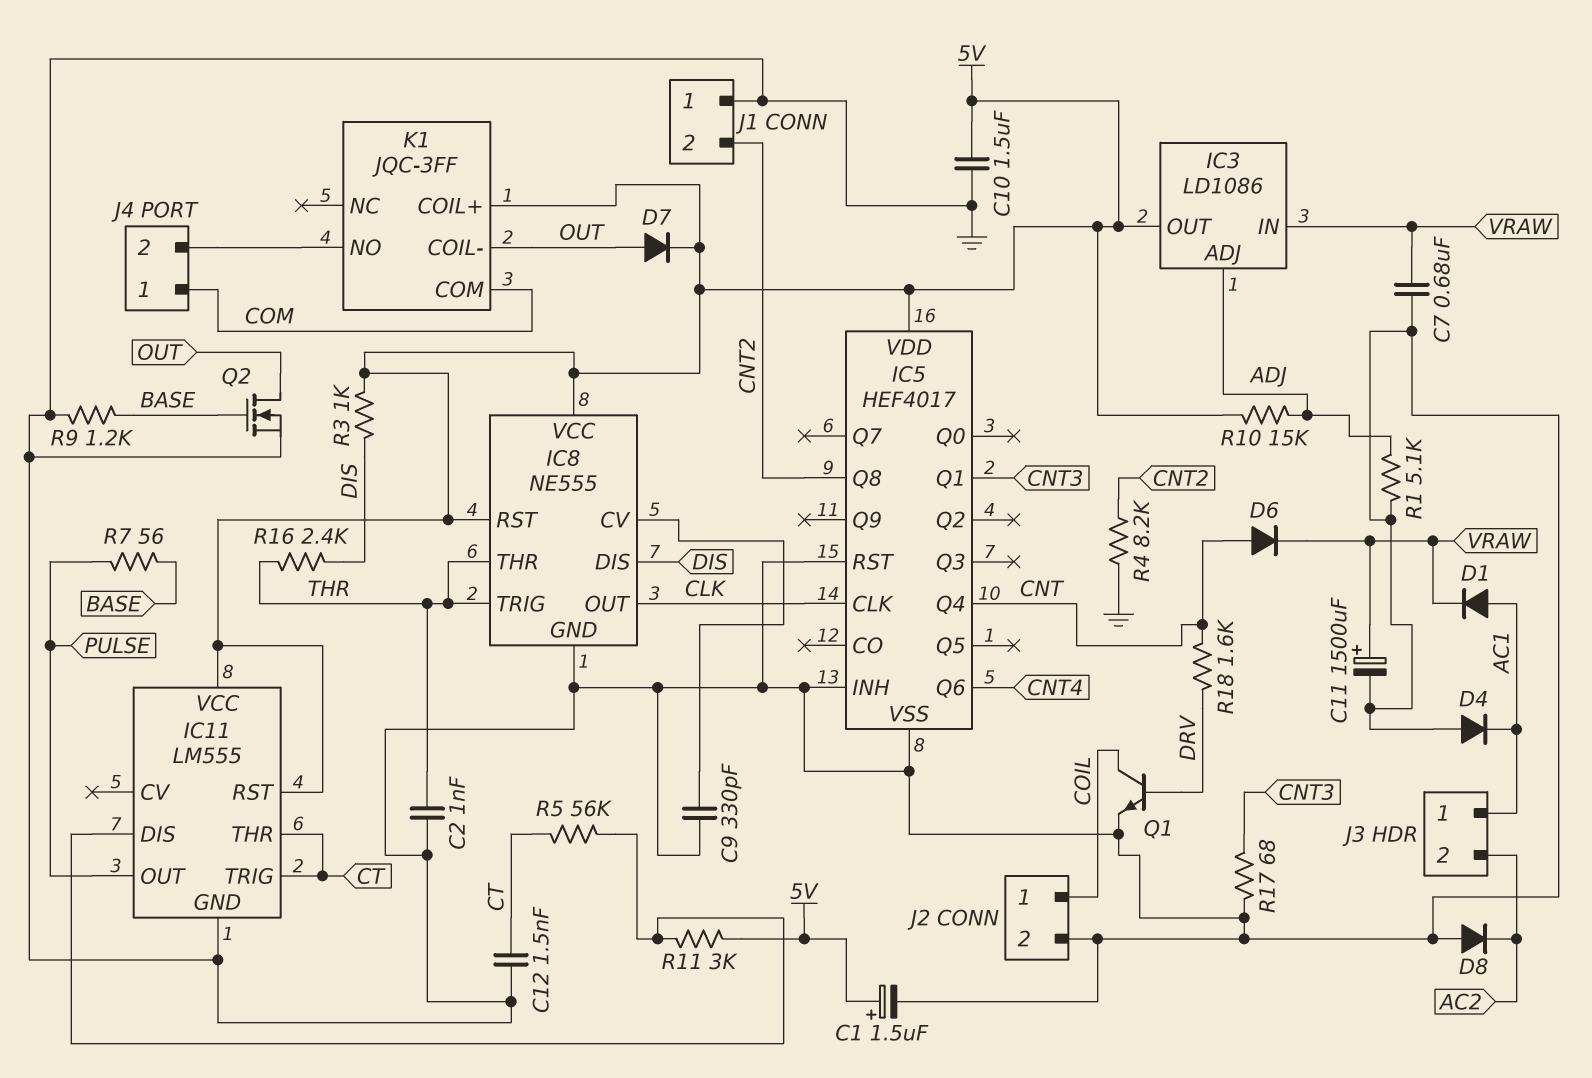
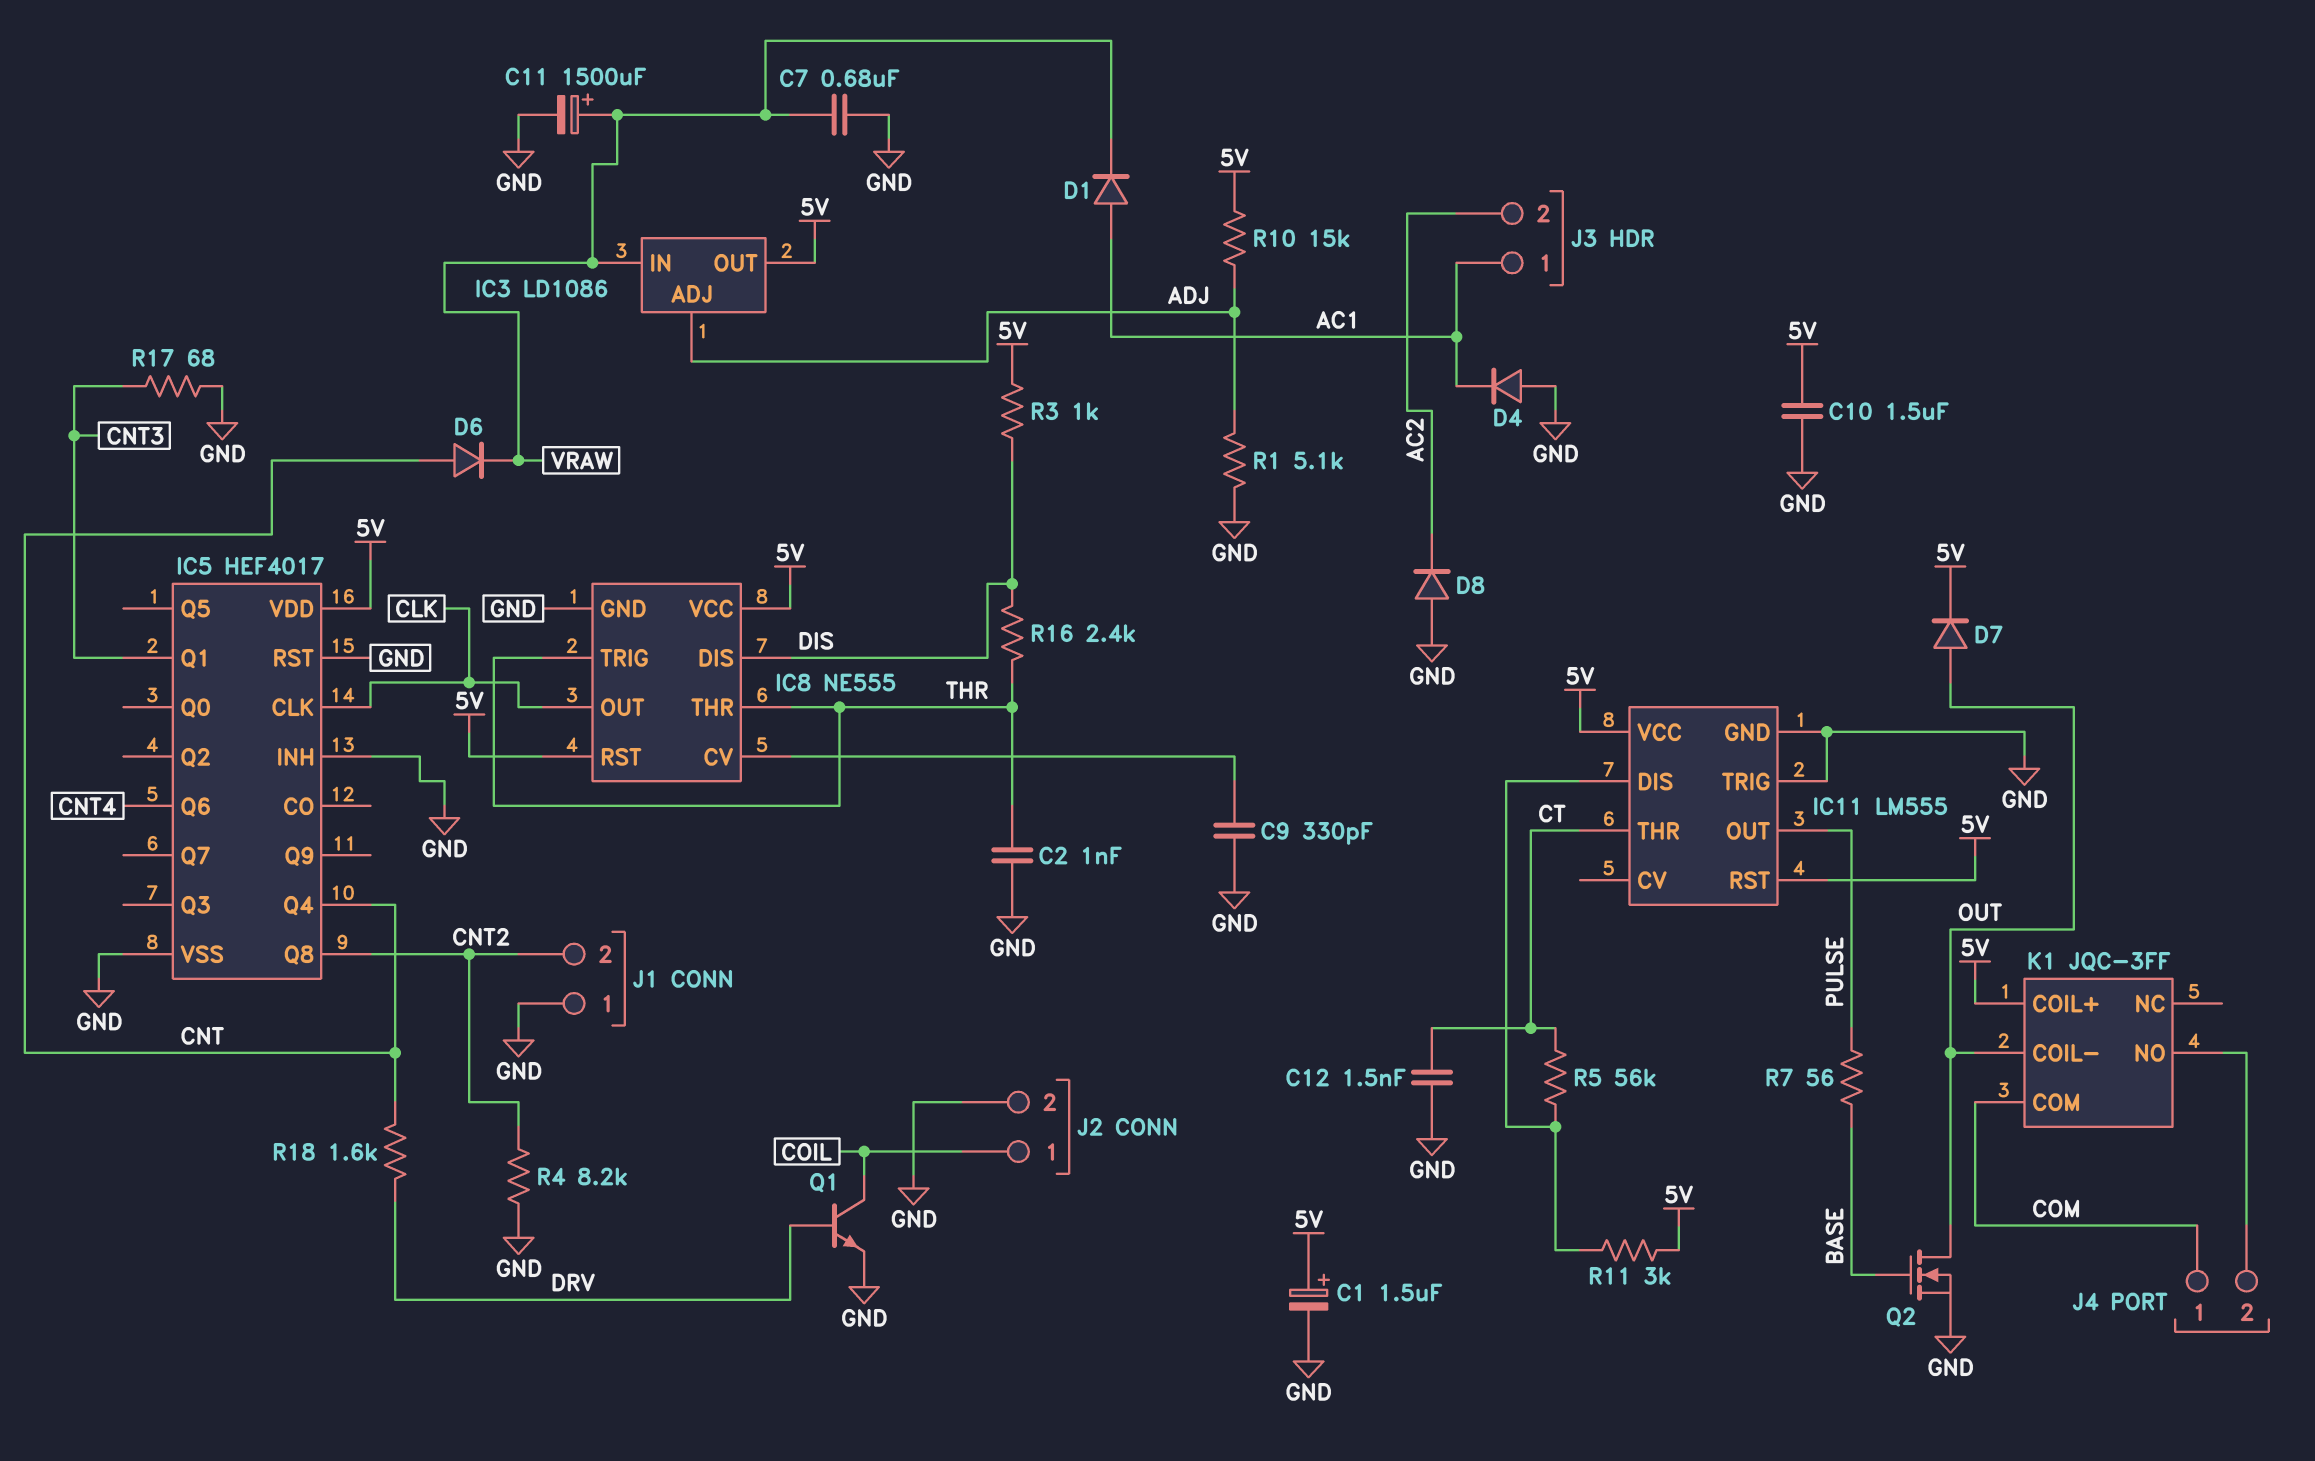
IC11 pin TRIG: CT -> GND
R9: 1.2k (BASE, GND) -> none

